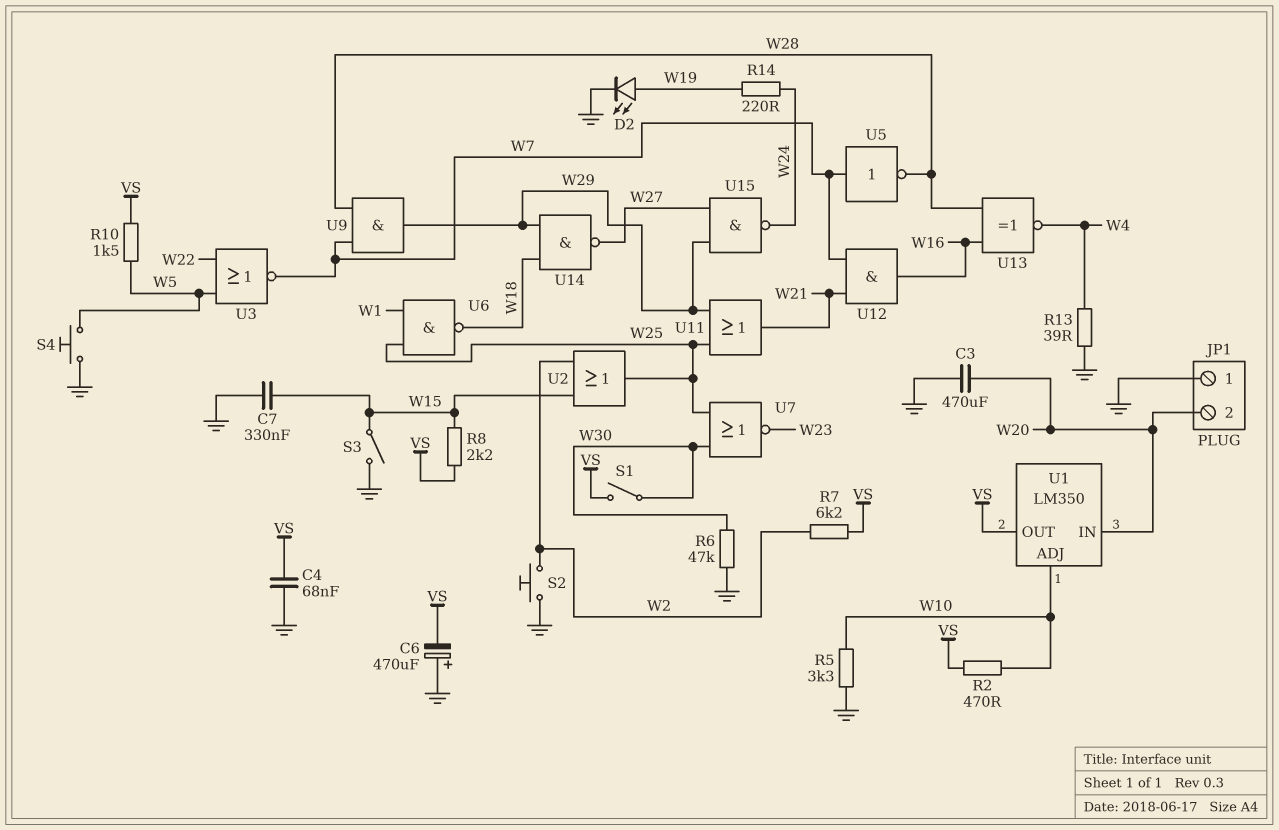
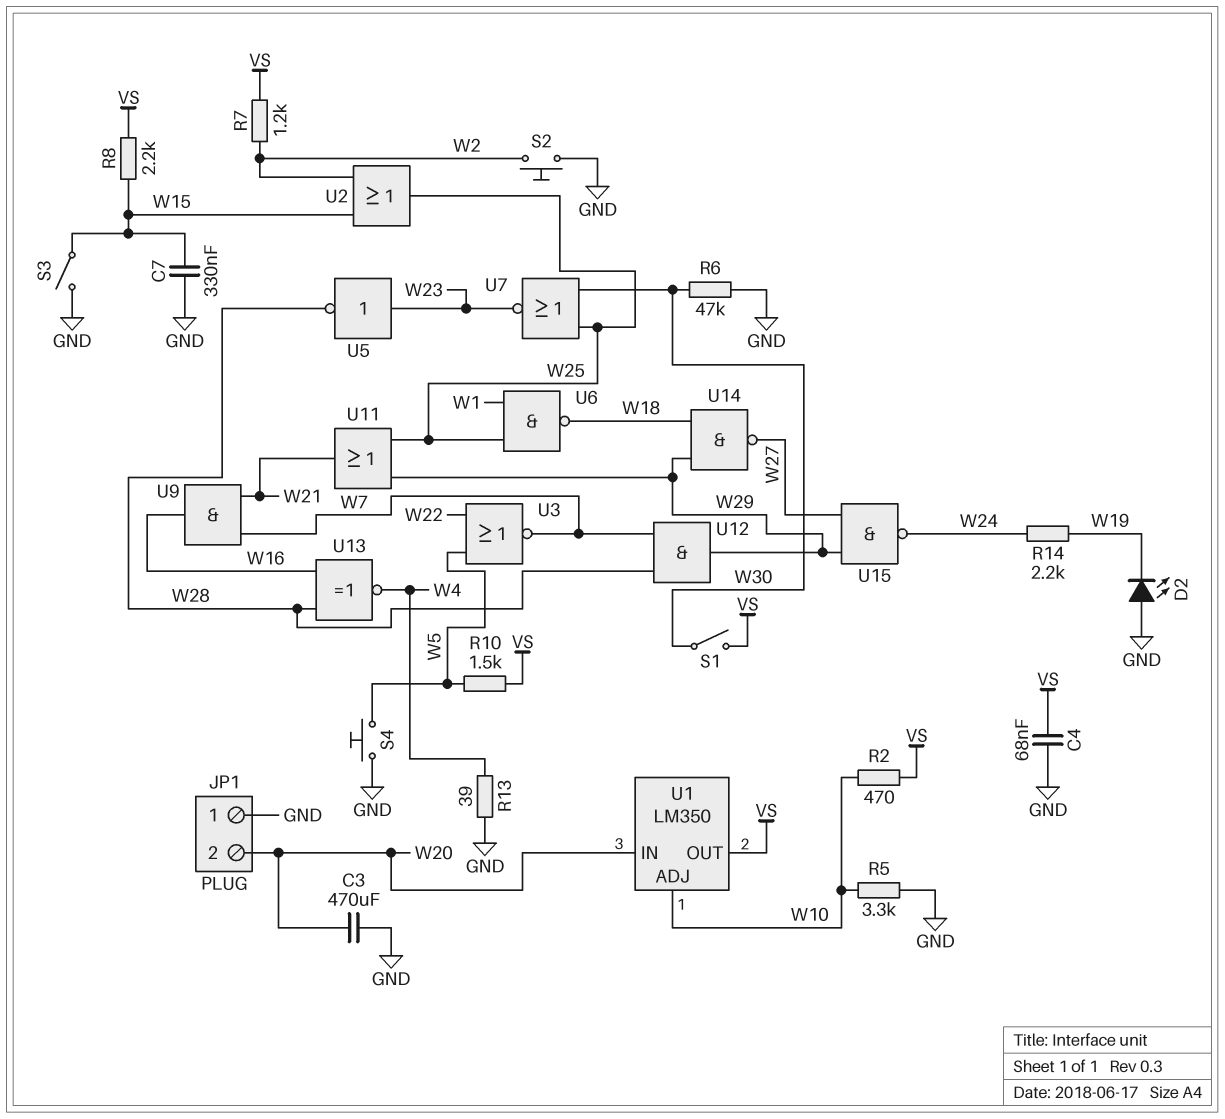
C6: 470uF (plus GND, minus VS) -> none
D2: LED (A W19, K GND) -> LED (A GND, K W19)
R7: 6.2k (VS, W2) -> 1.2k (VS, W2)
R14: 220 (W19, W24) -> 2.2k (W19, W24)
U5: NOT (in W7, out W28) -> NOT (in W23, out W28)
U9: AND (in W7, in W28, out W29) -> AND (in W7, in W21, out W16)
U12: AND (in W7, in W21, out W16) -> AND (in W7, in W28, out W29)

